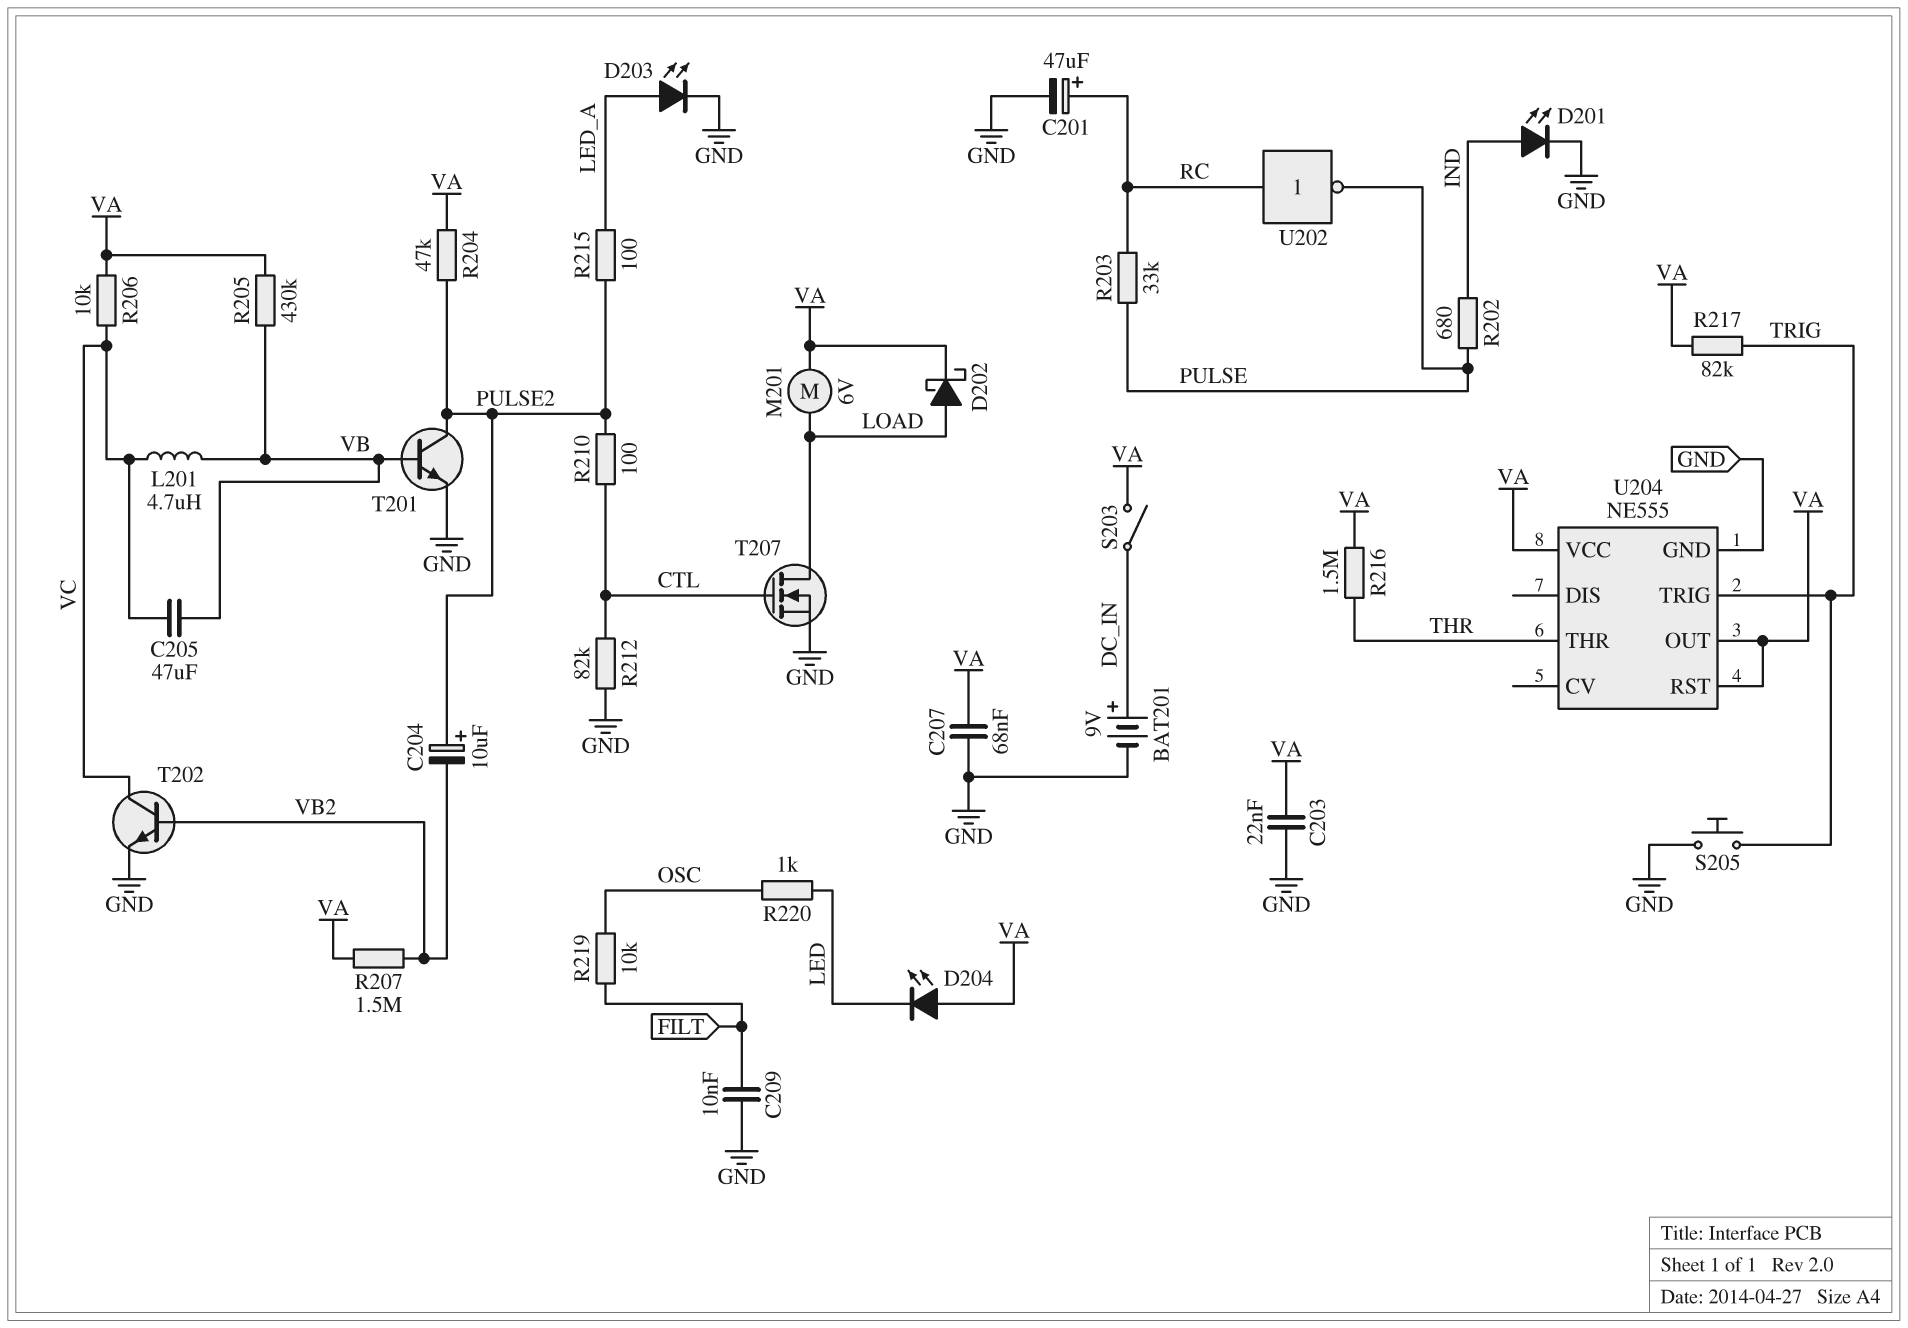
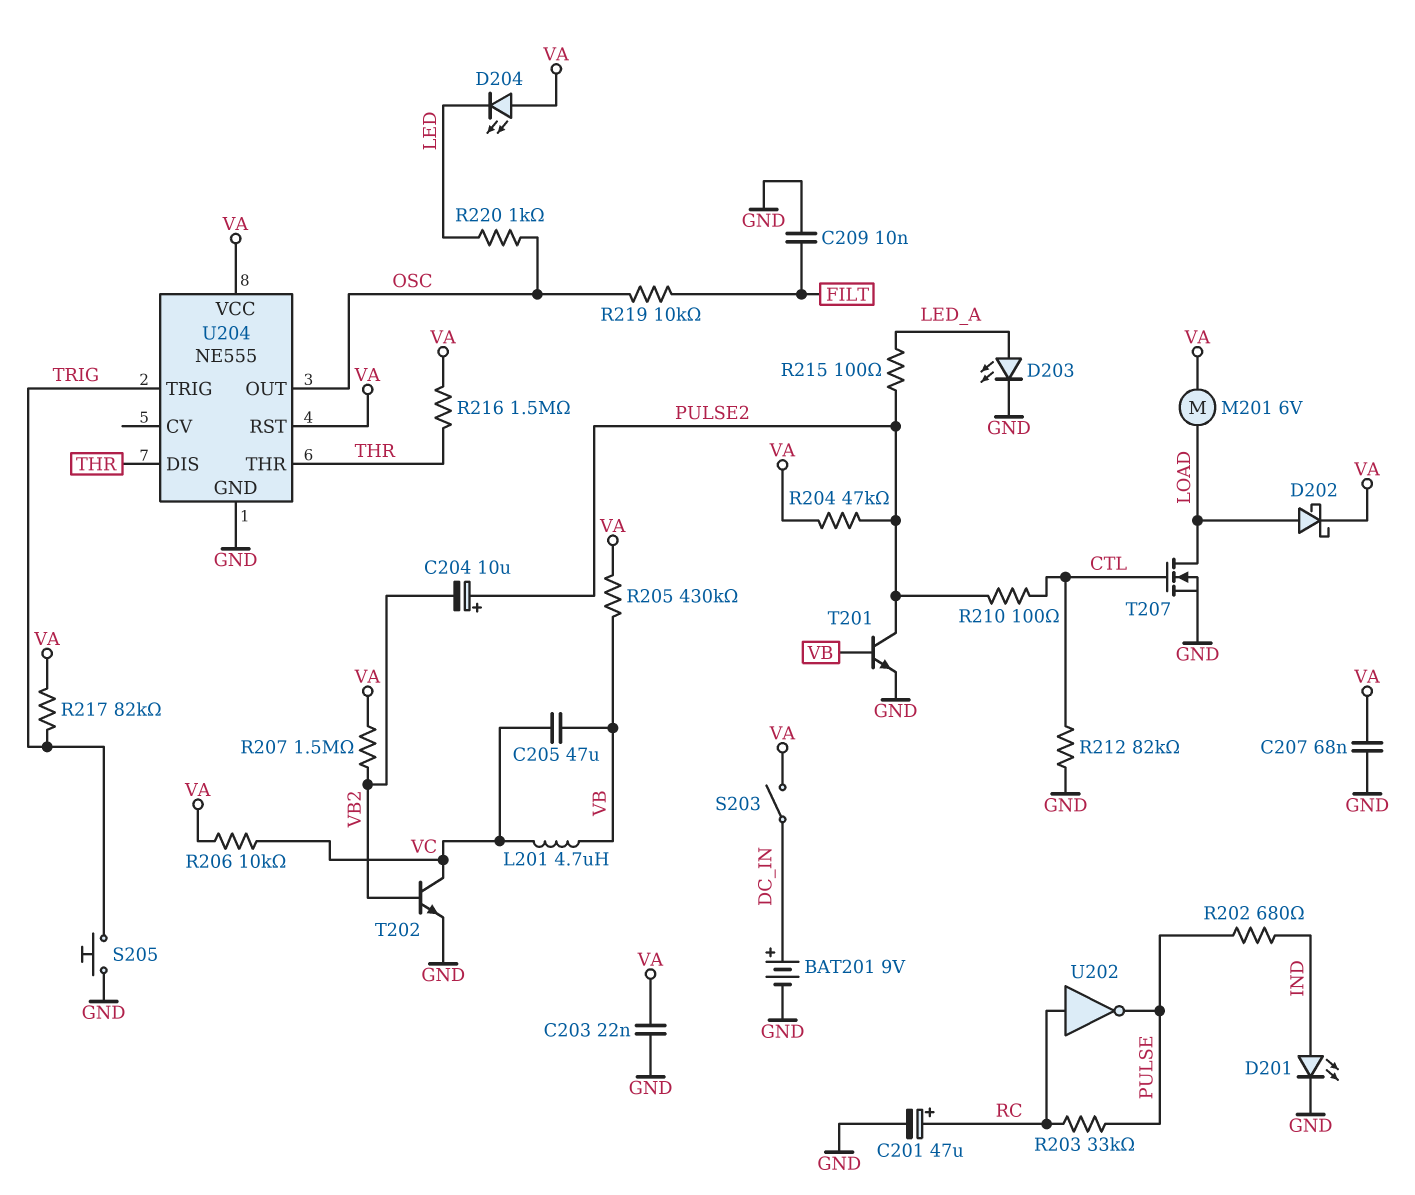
U204 pin DIS: none -> THR
U204 pin OUT: VA -> OSC

